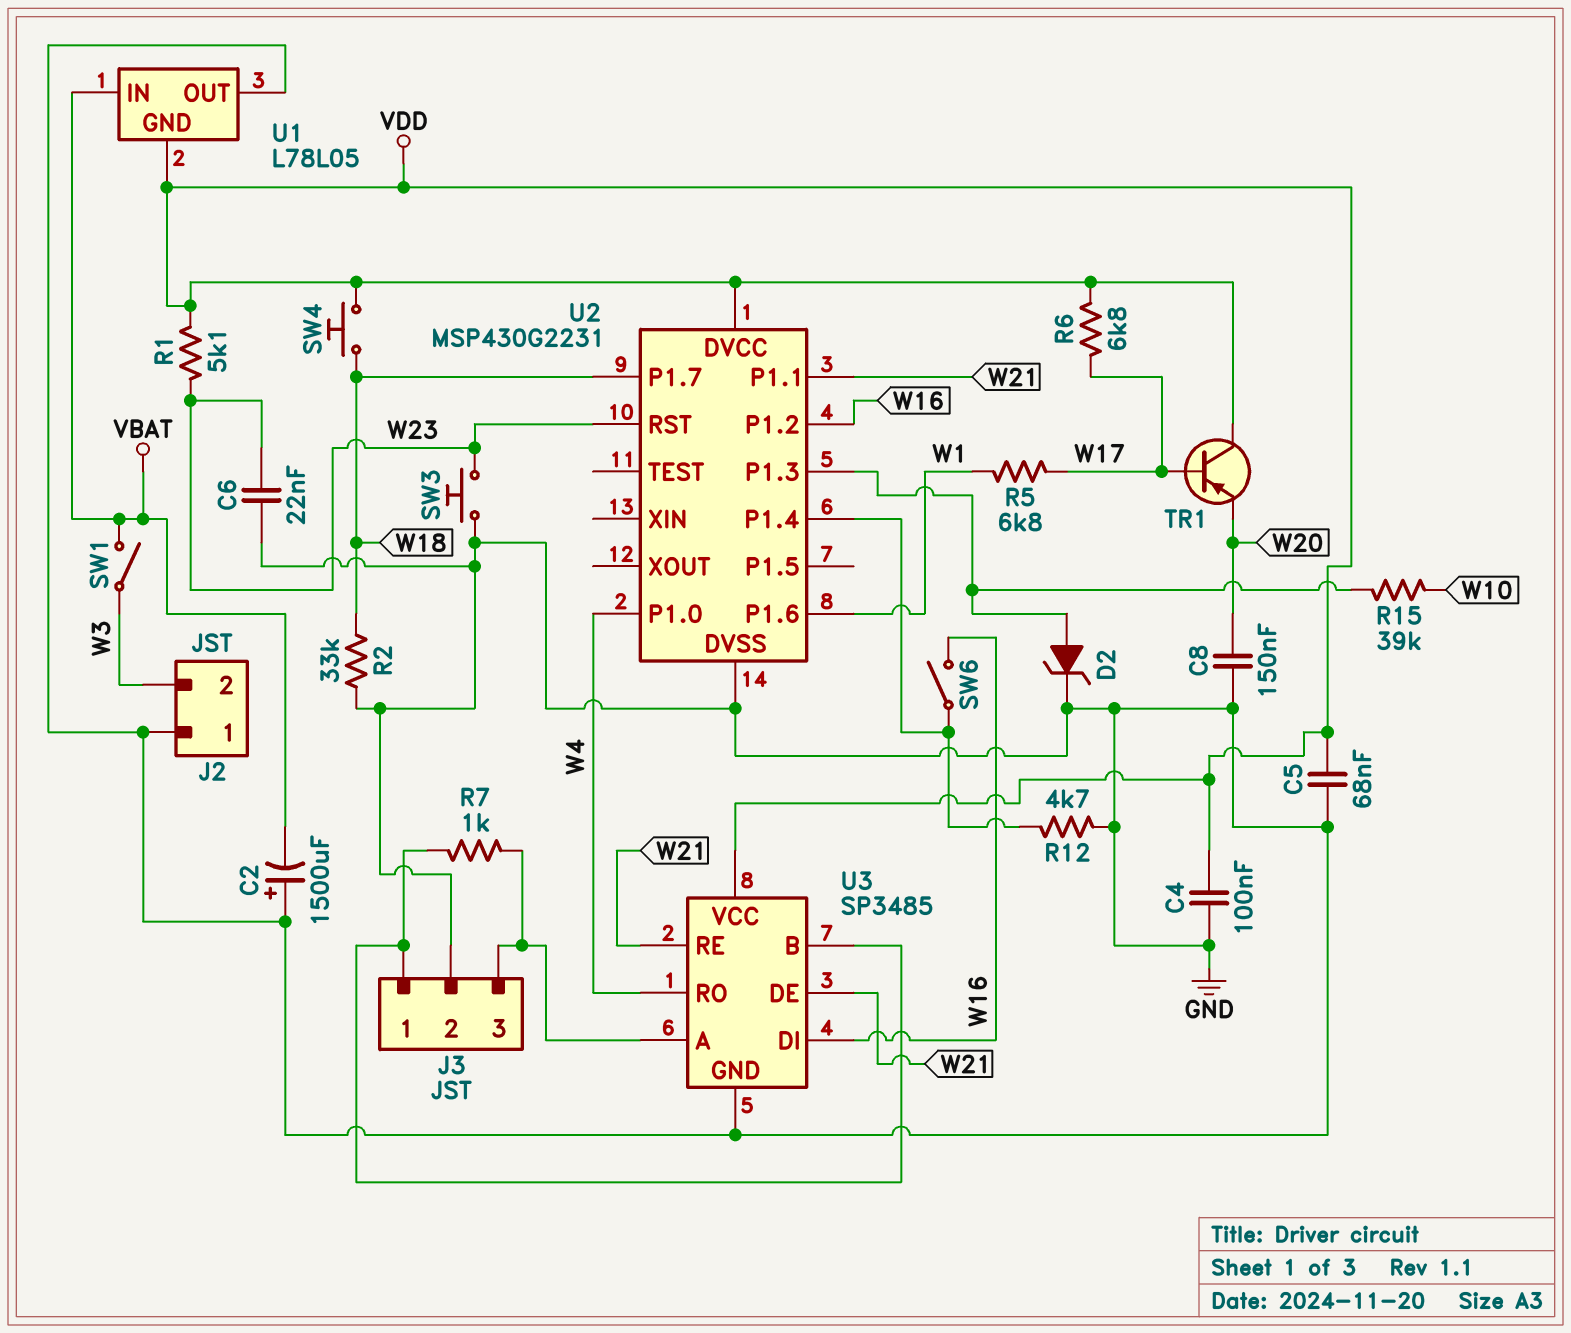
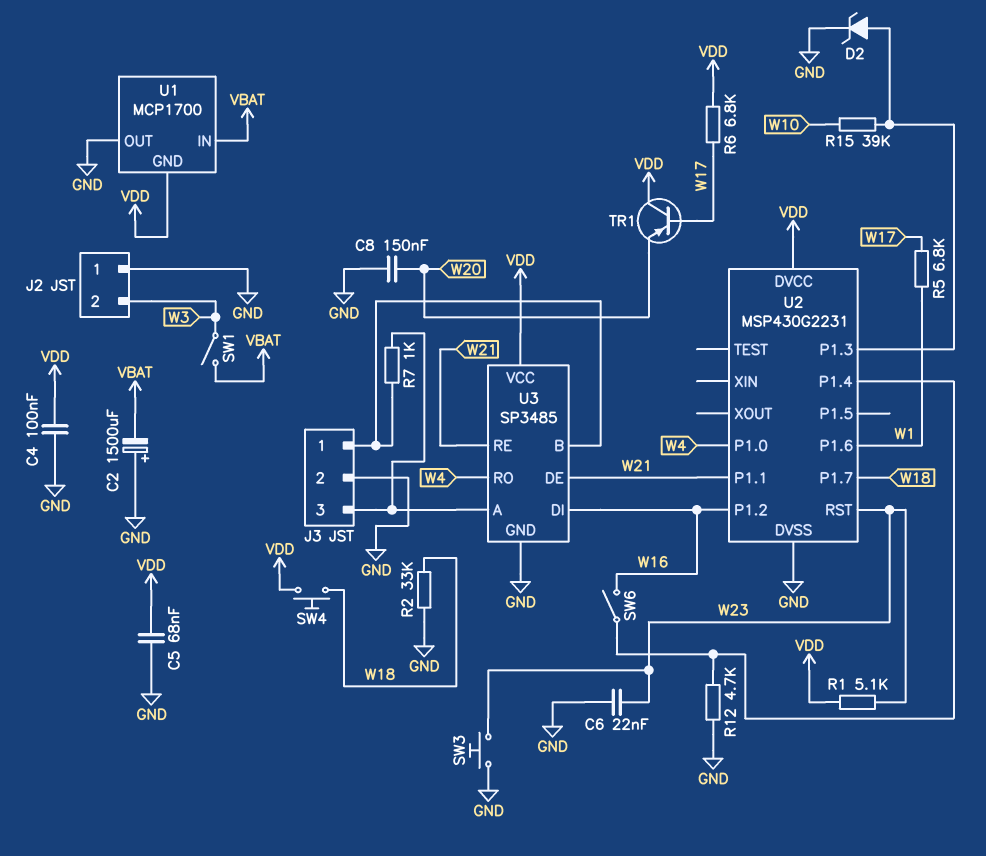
U1: L78L05 -> MCP1700

